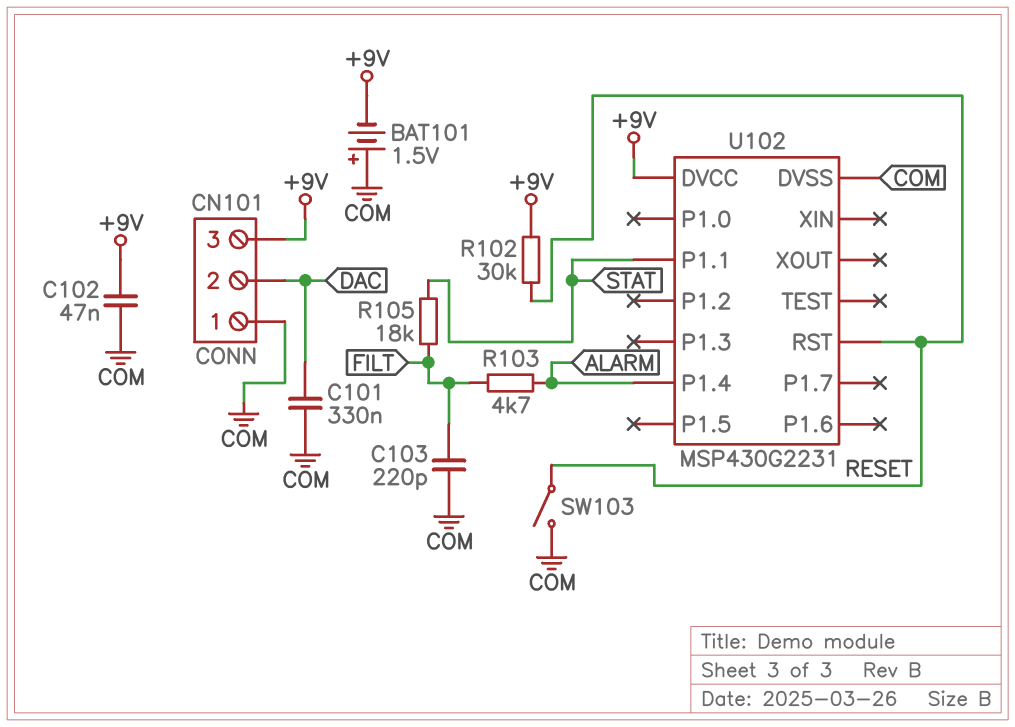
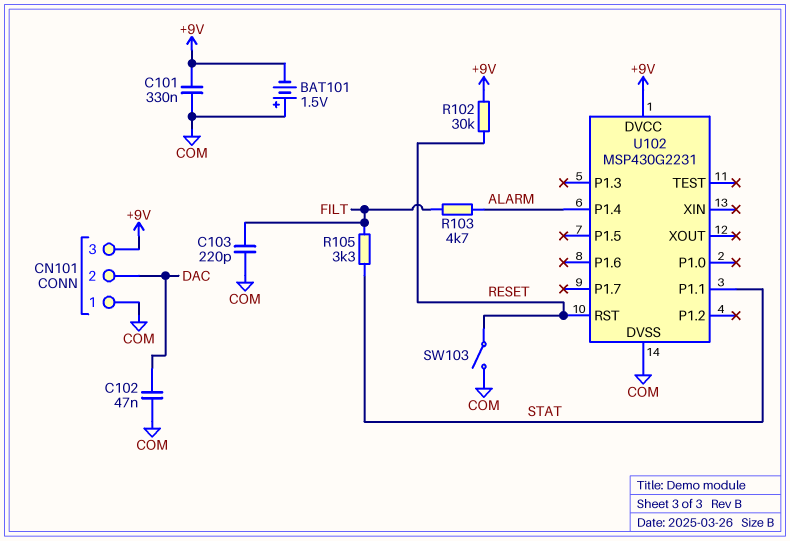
C101: 330nF (COM, DAC) -> 330nF (+9V, COM)
C102: 47nF (+9V, COM) -> 47nF (COM, DAC)
R105: 18k (FILT, STAT) -> 3.3k (FILT, STAT)

